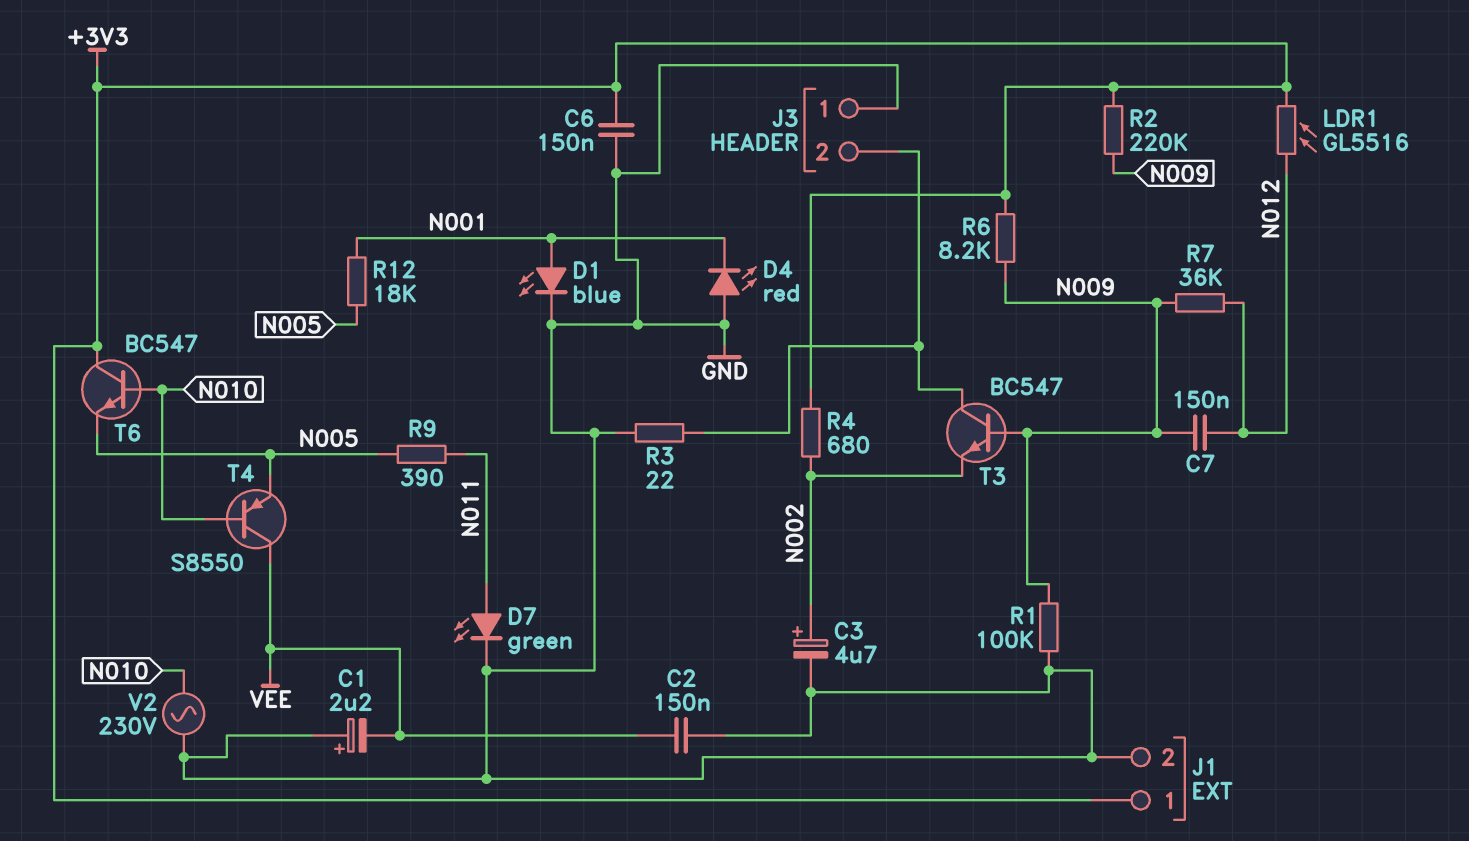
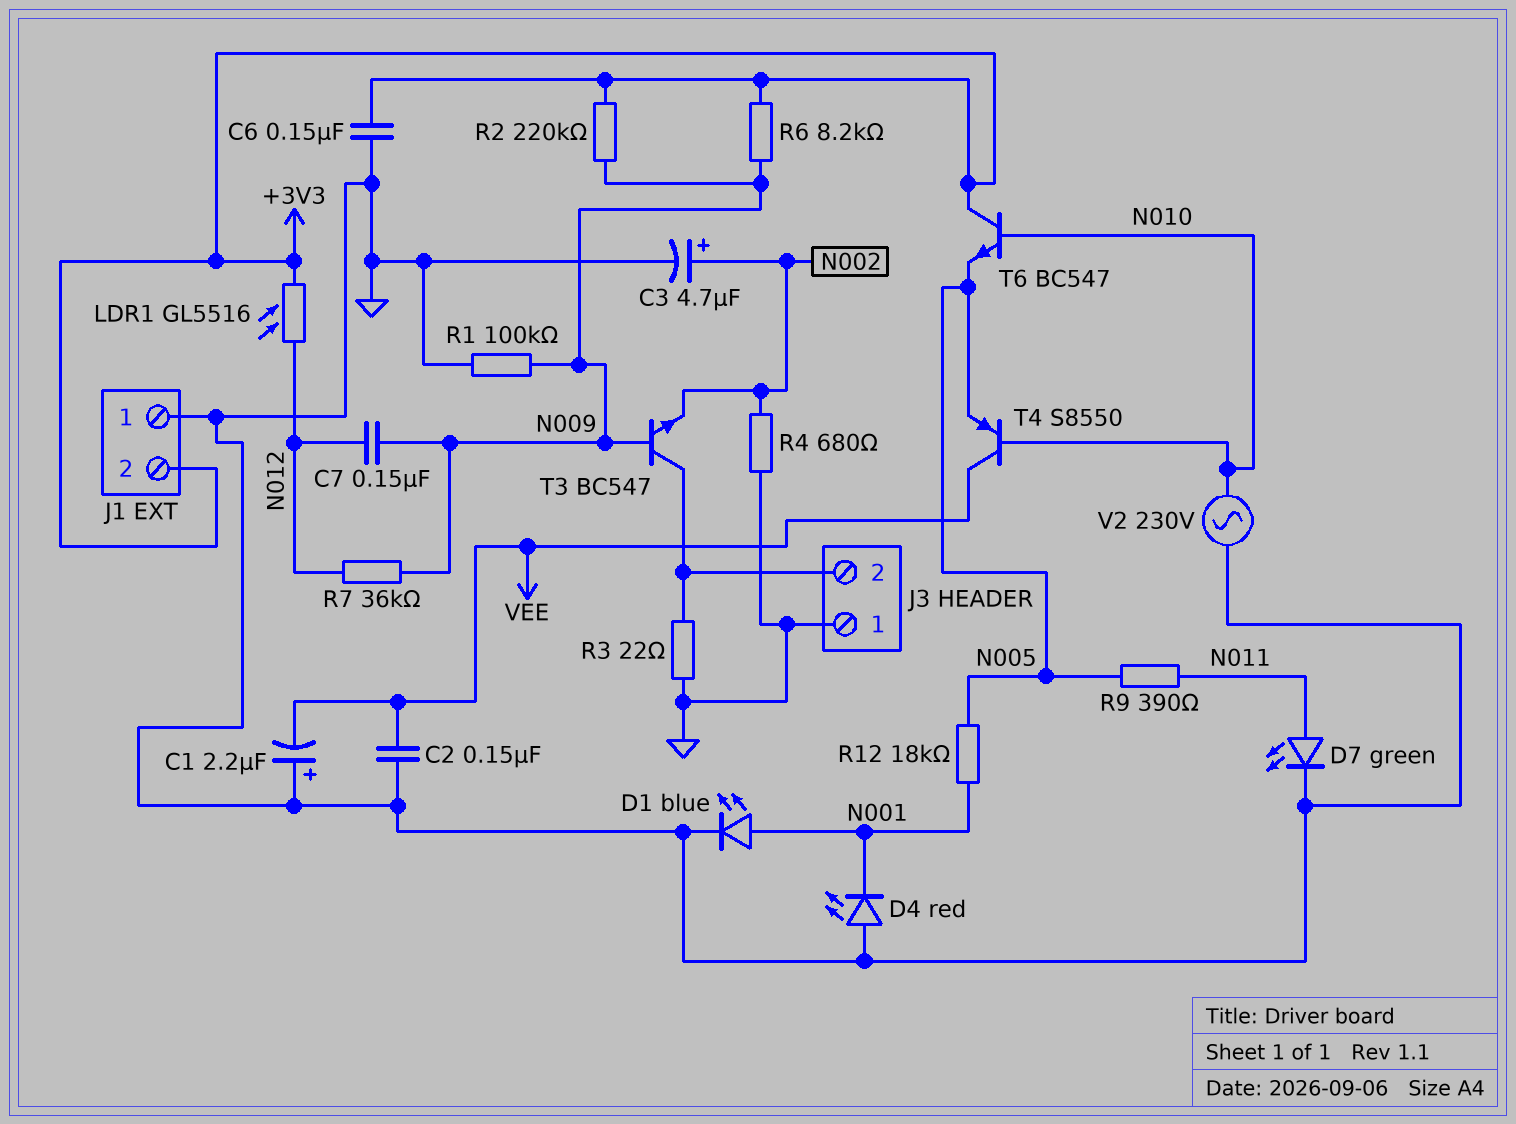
J1 pin 1: +3V3 -> GND
J1 pin 2: GND -> +3V3
R4: 680 (+3V3, N002) -> 680 (GND, N002)

